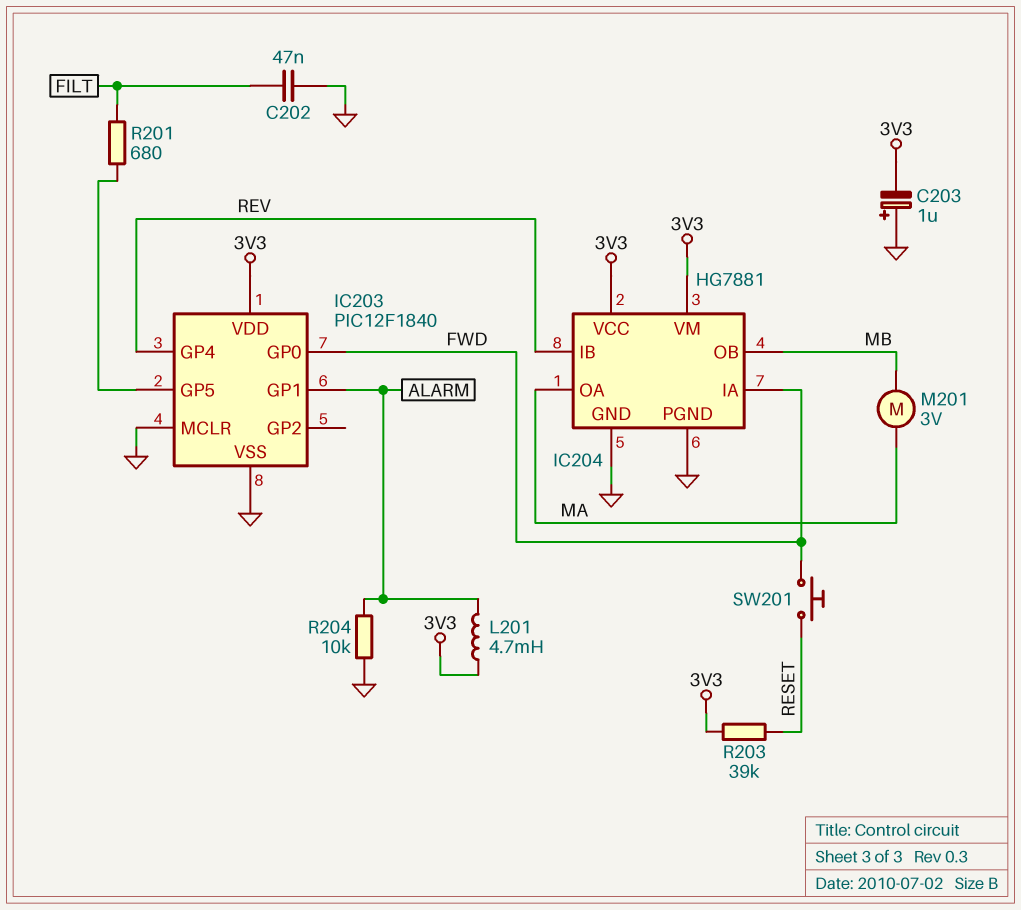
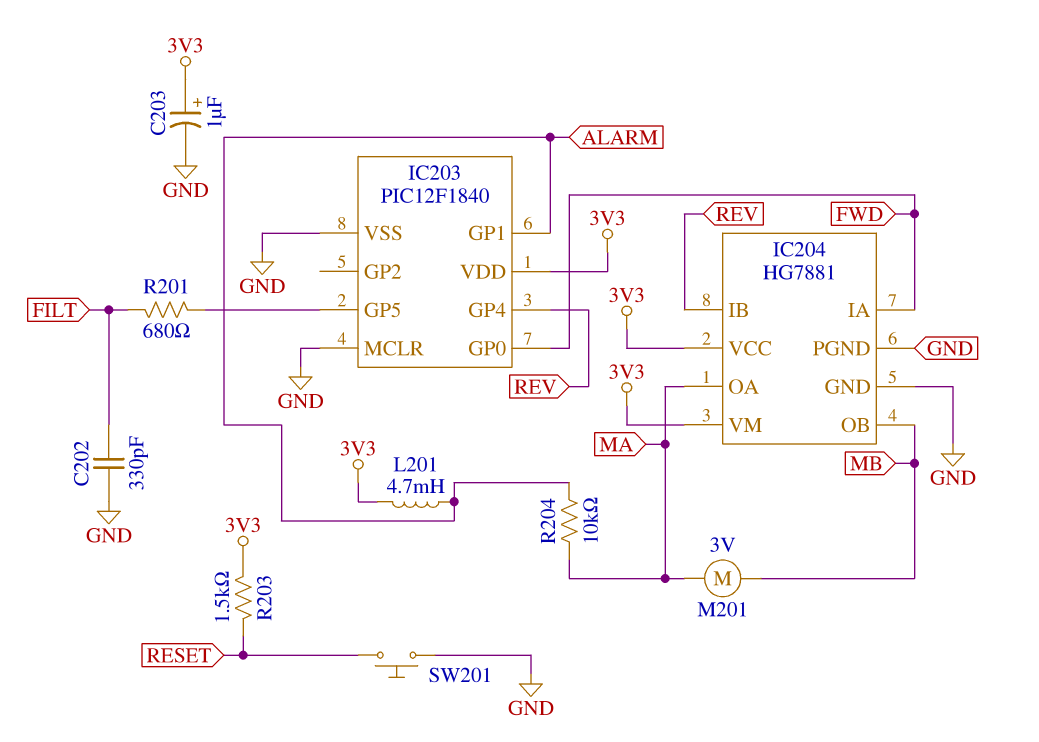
C202: 47nF (FILT, GND) -> 330pF (FILT, GND)
C203: 1uF (plus GND, minus 3V3) -> 1uF (plus 3V3, minus GND)
R203: 39k (3V3, RESET) -> 1.5k (3V3, RESET)
R204: 10k (ALARM, GND) -> 10k (ALARM, MA)
SW201: button (FWD, RESET) -> button (GND, RESET)

